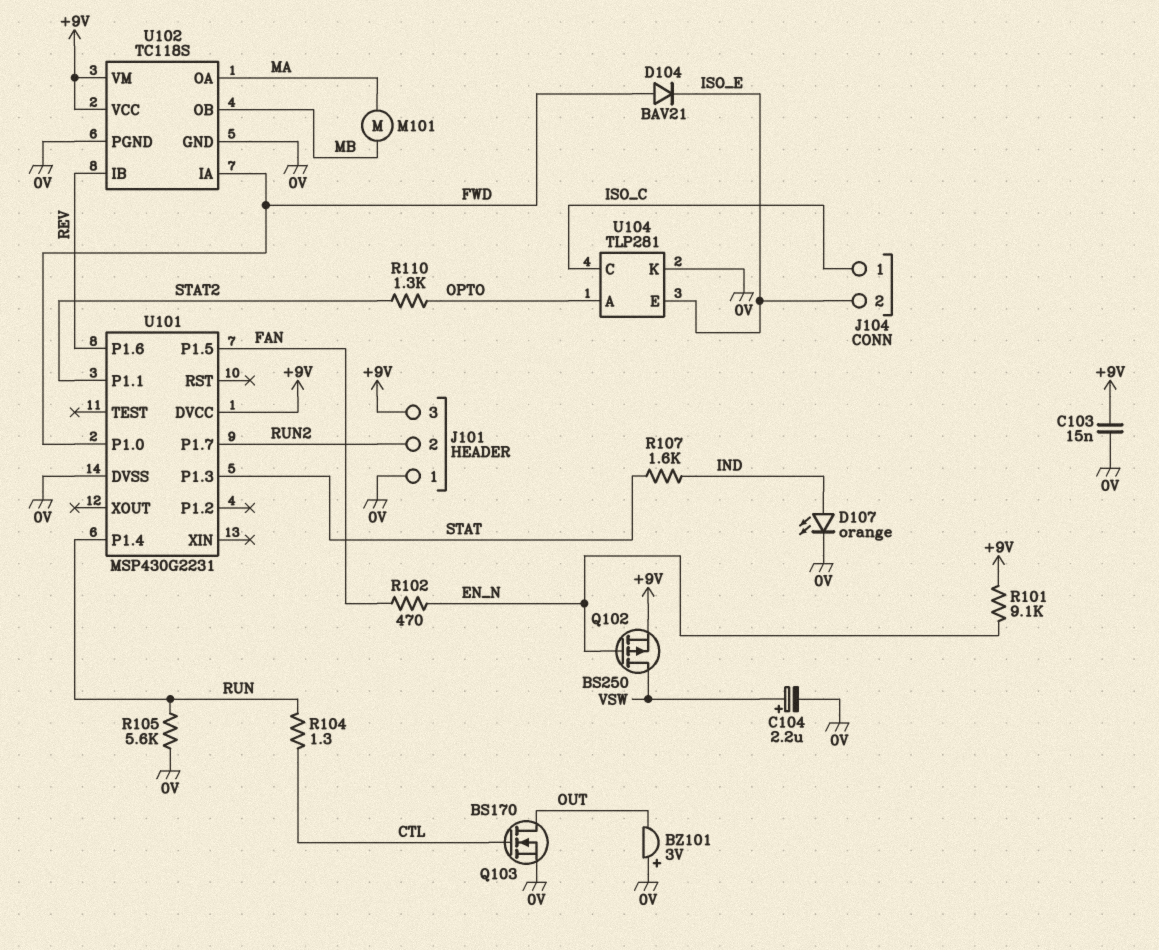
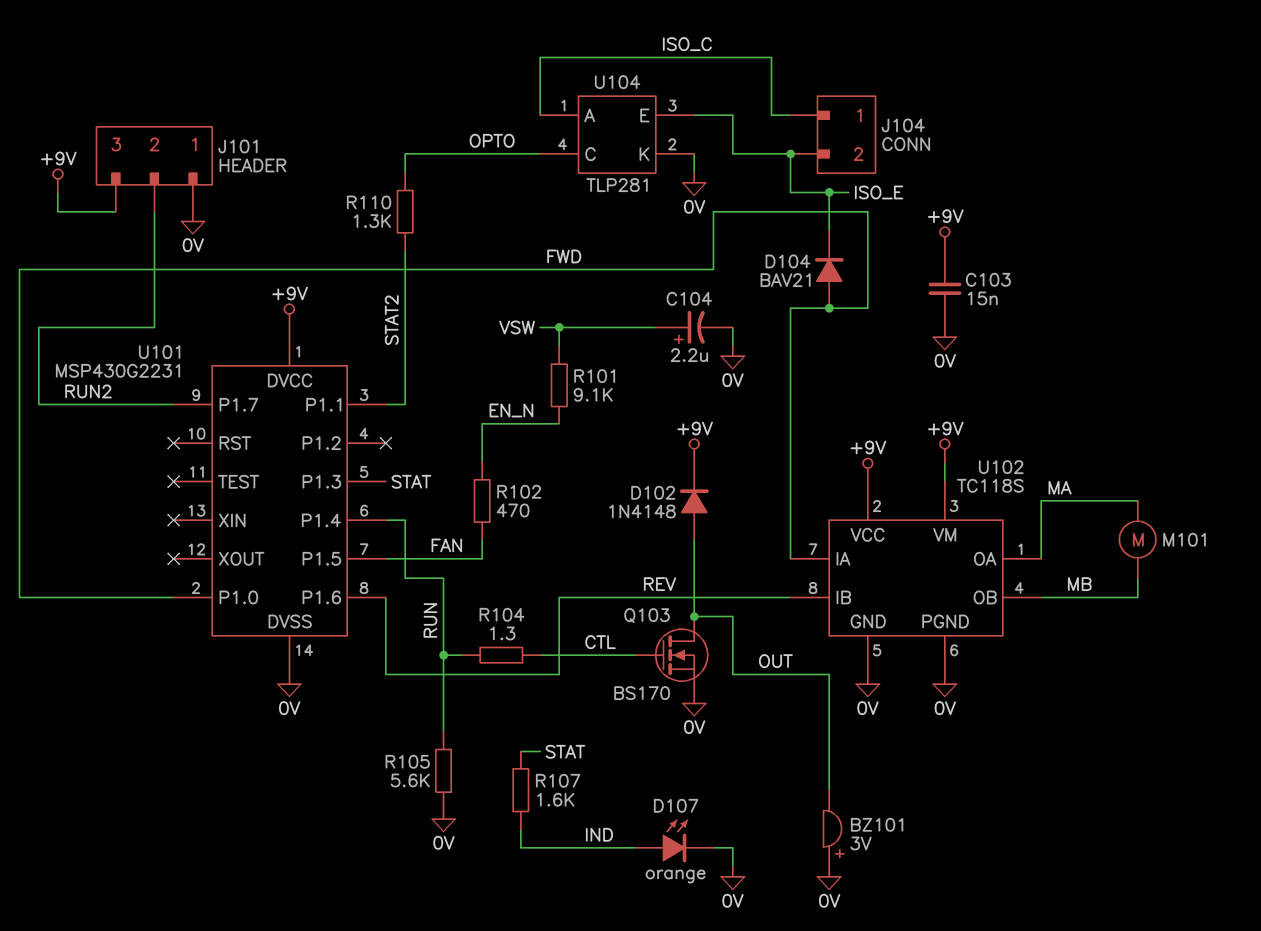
D102: none -> diode 1N4148 (A OUT, K +9V)
Q102: PMOS BS250 (G EN_N, D VSW, S +9V) -> none
R101: 9.1k (+9V, EN_N) -> 9.1k (EN_N, VSW)
U104 pin A: OPTO -> ISO_C
U104 pin C: ISO_C -> OPTO

